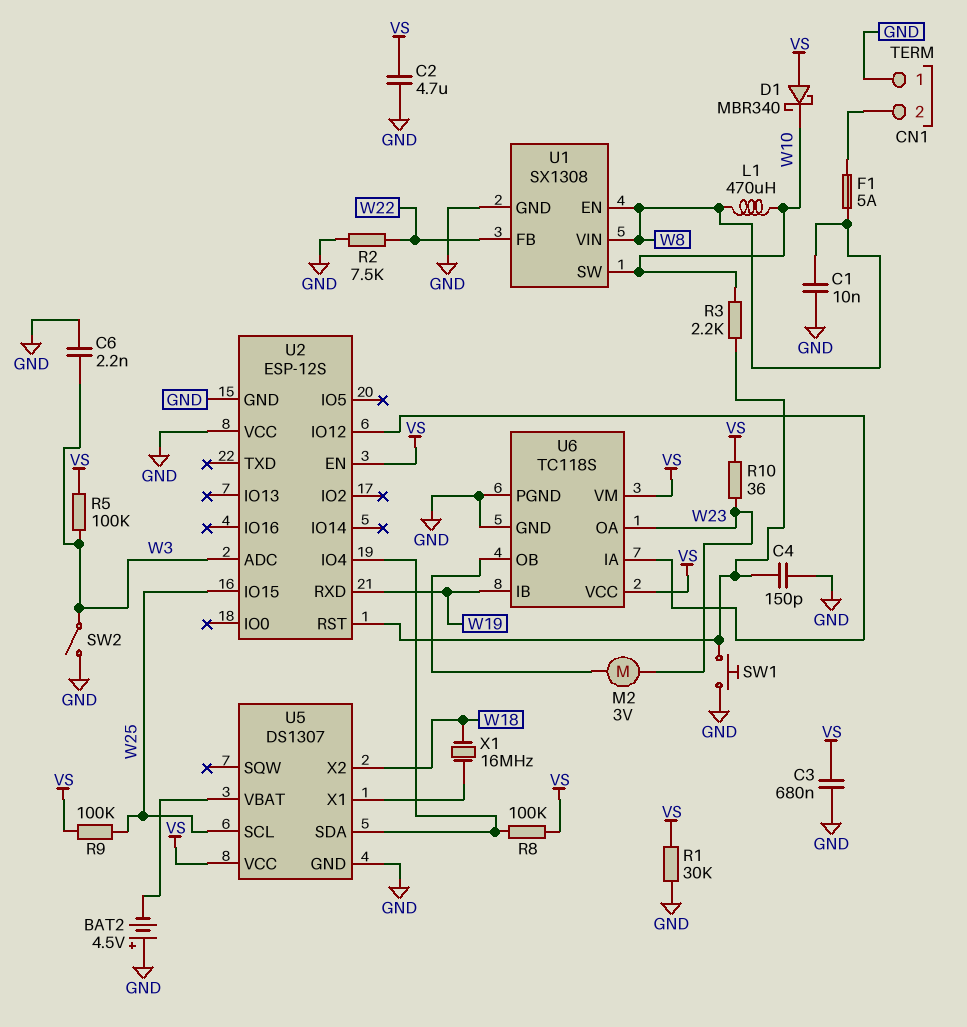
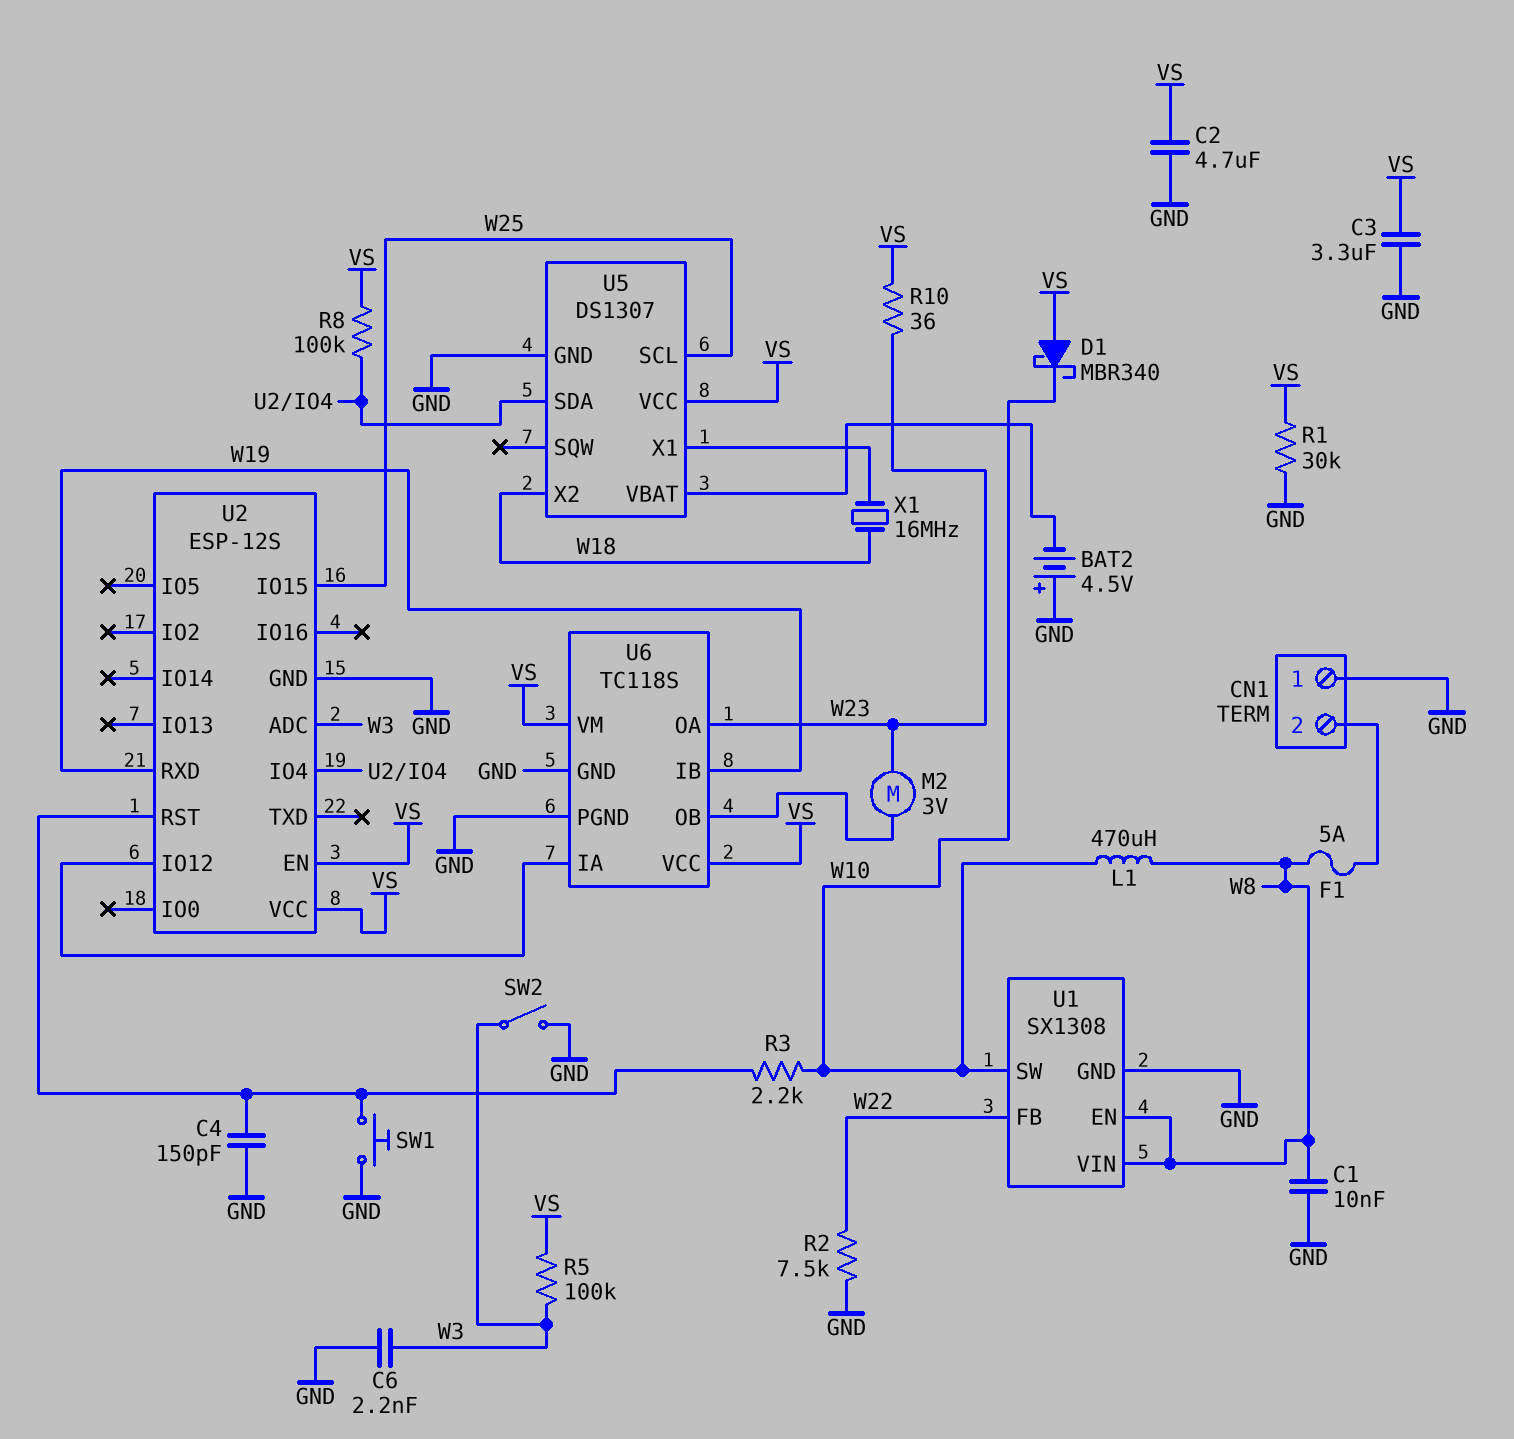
C3: 680nF (GND, VS) -> 3.3uF (GND, VS)
R9: 100k (VS, W25) -> none
U2 pin VCC: GND -> VS

